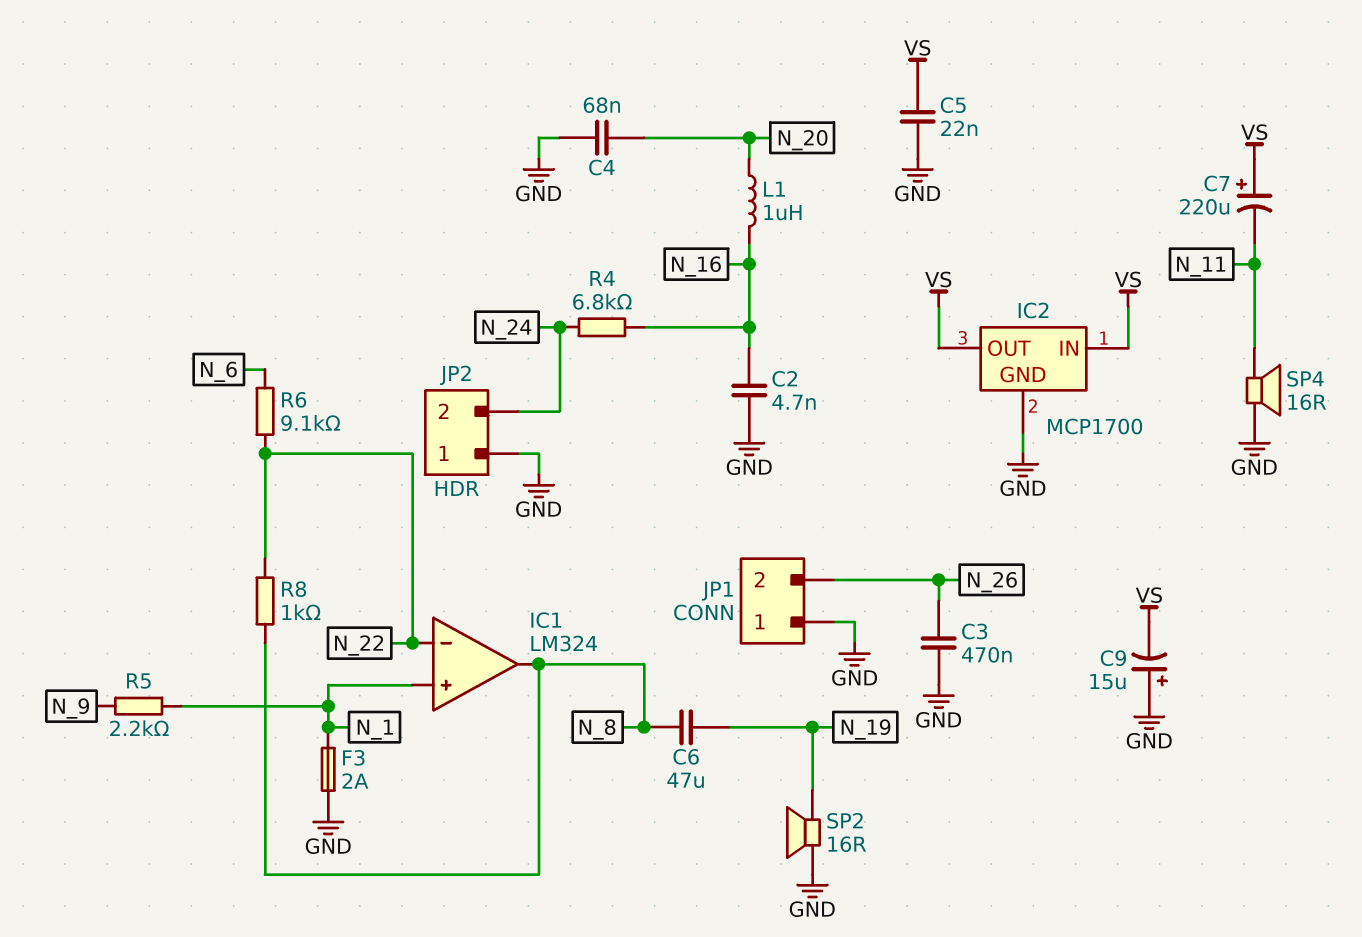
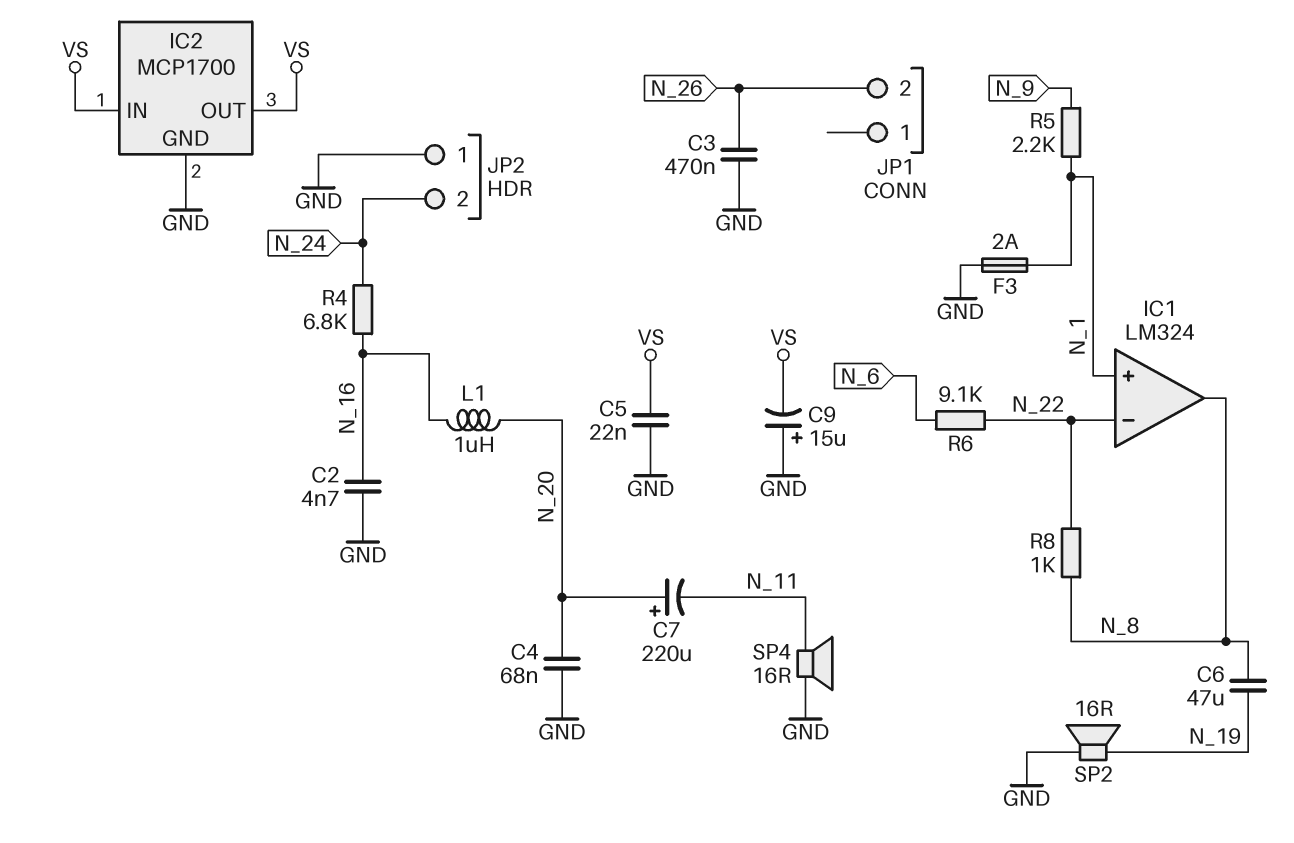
C7: 220uF (plus VS, minus N_11) -> 220uF (plus N_20, minus N_11)
JP1 pin 1: GND -> none

